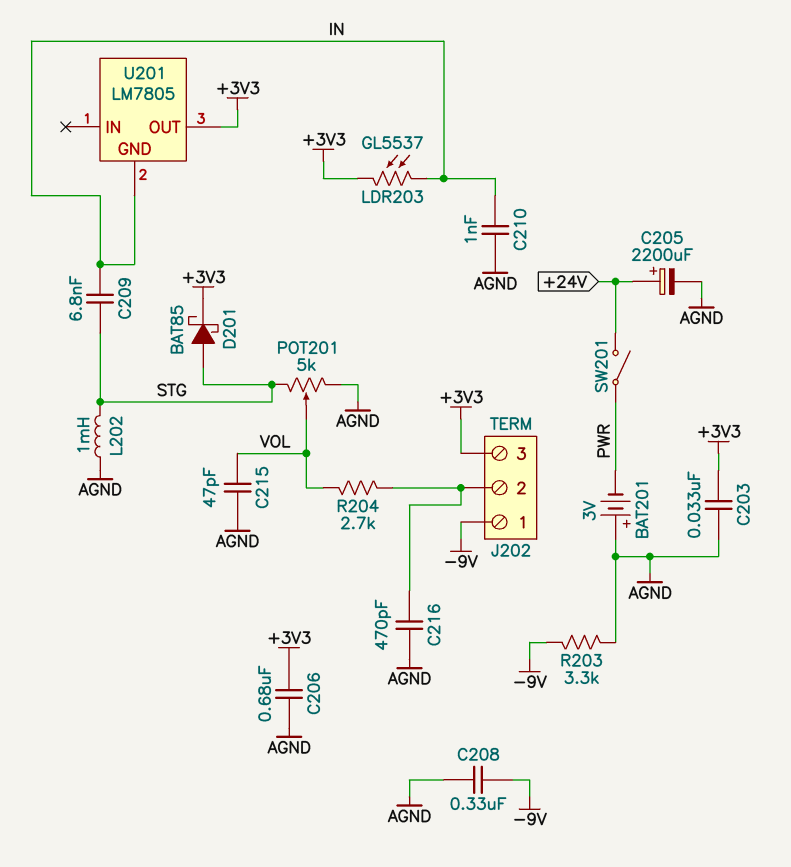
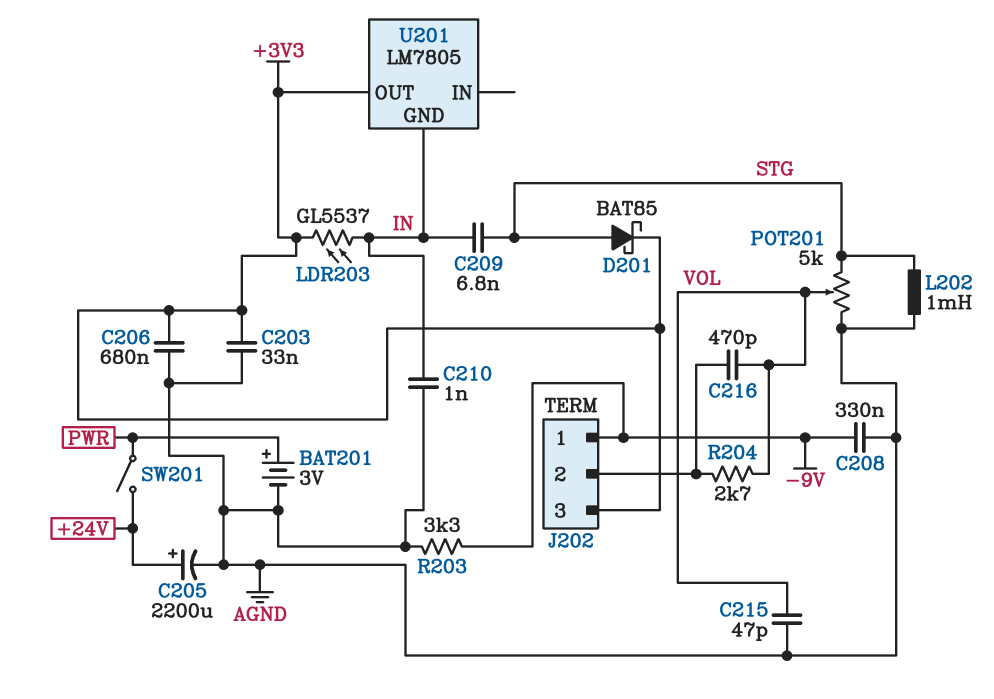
BAT201: 3V (plus AGND, minus PWR) -> 3V (plus PWR, minus AGND)
C216: 470pF (AGND, J202/2) -> 470pF (J202/2, VOL)

